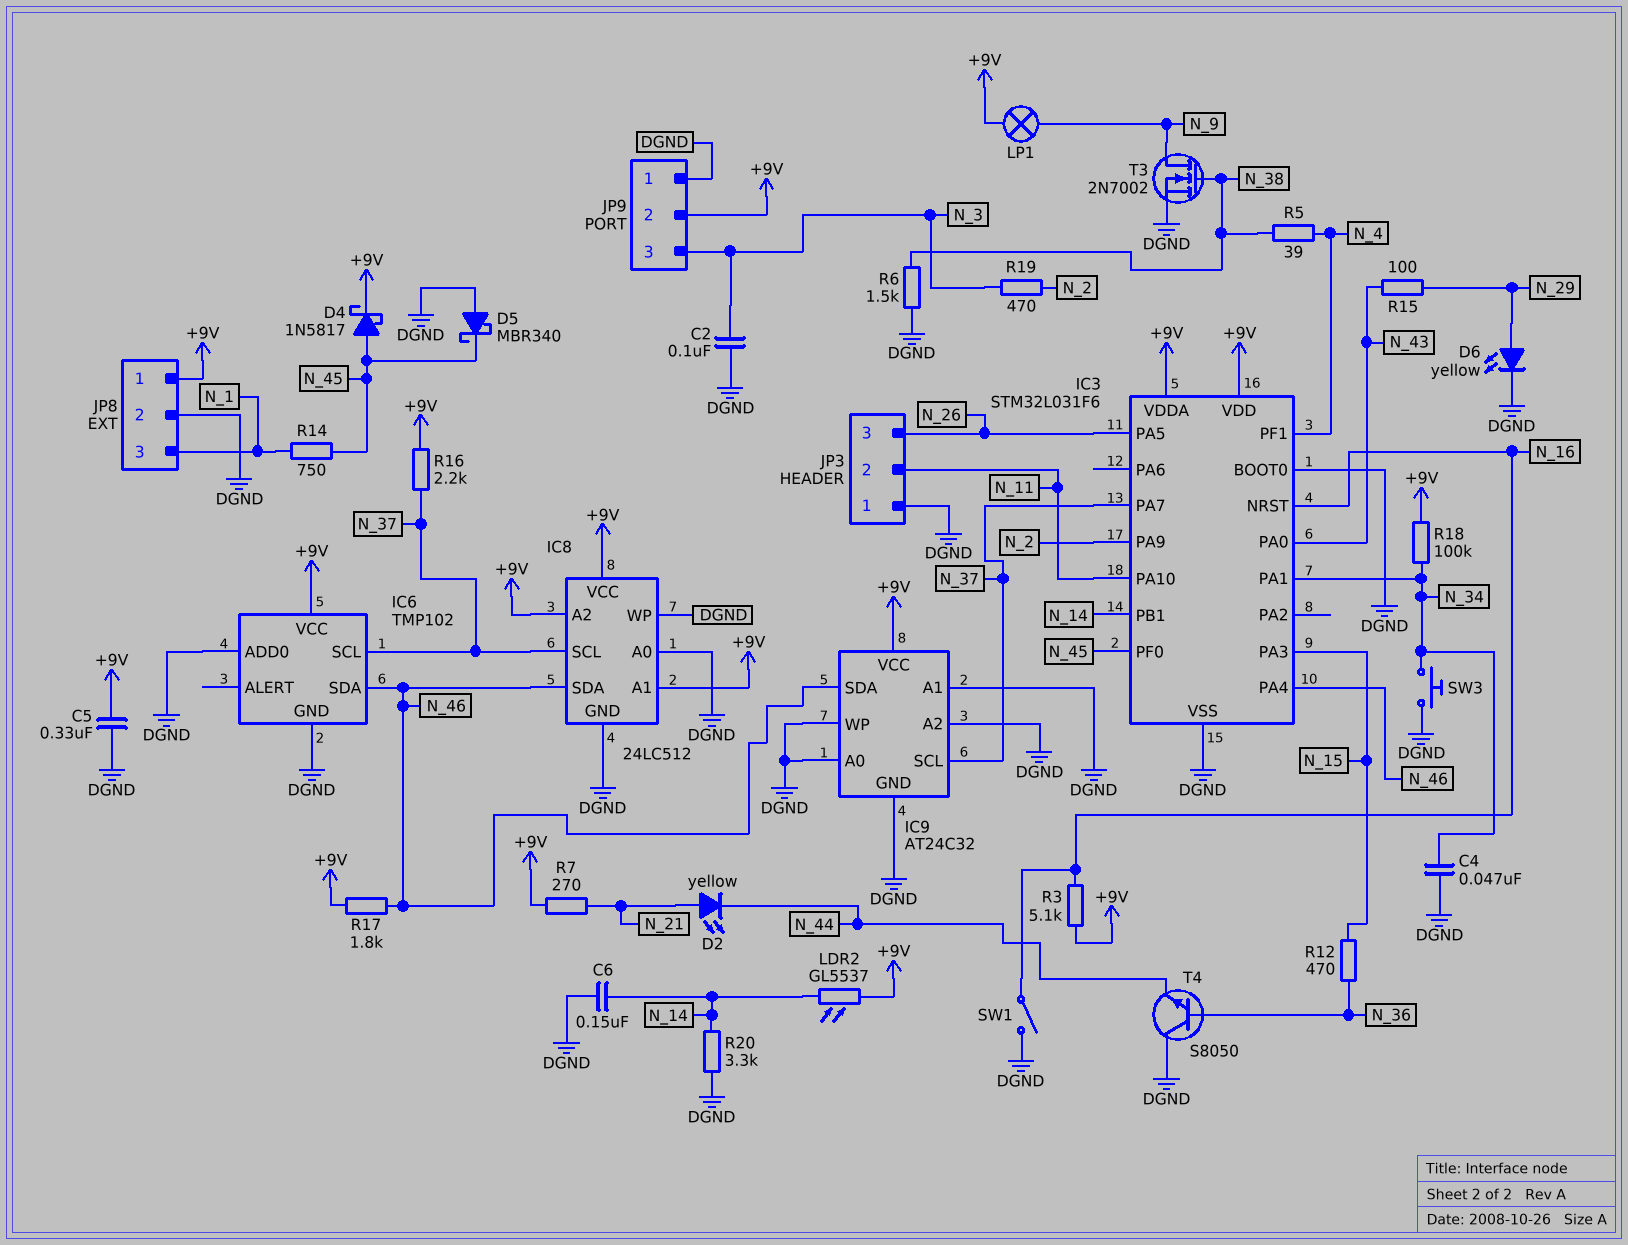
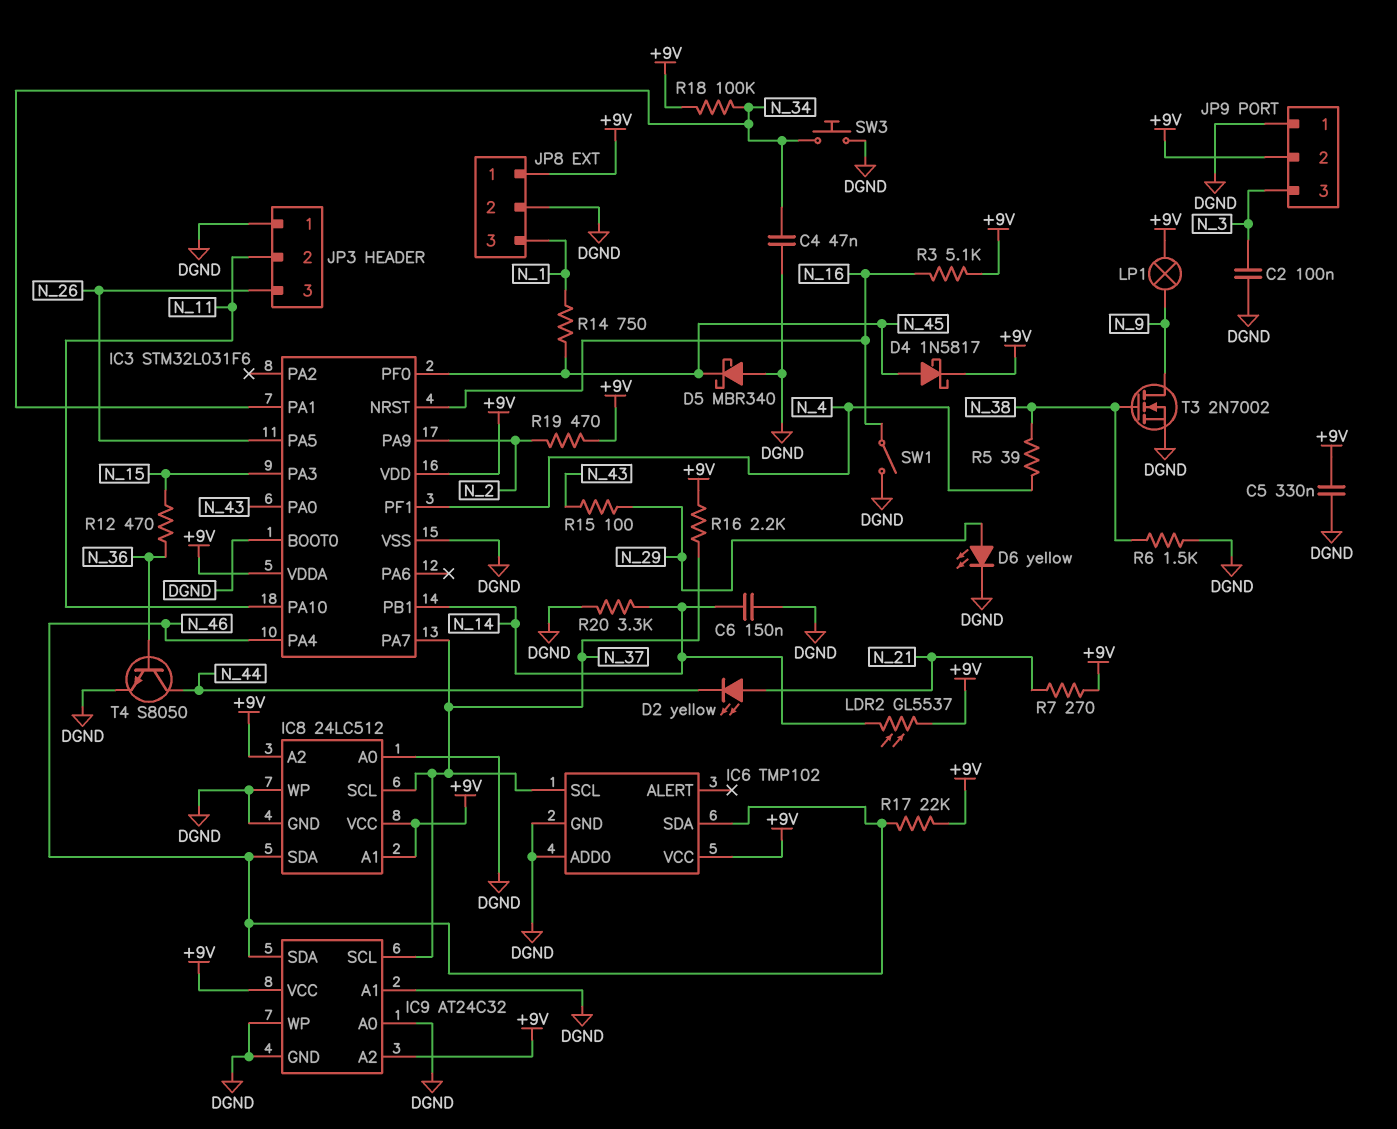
IC9 pin A2: DGND -> +9V
R17: 1.8k (+9V, N_46) -> 22k (+9V, N_46)
R19: 470 (N_2, N_3) -> 470 (+9V, N_2)
T4: NPN S8050 (B N_36, C DGND, E N_44) -> NPN S8050 (B N_36, C N_44, E DGND)

